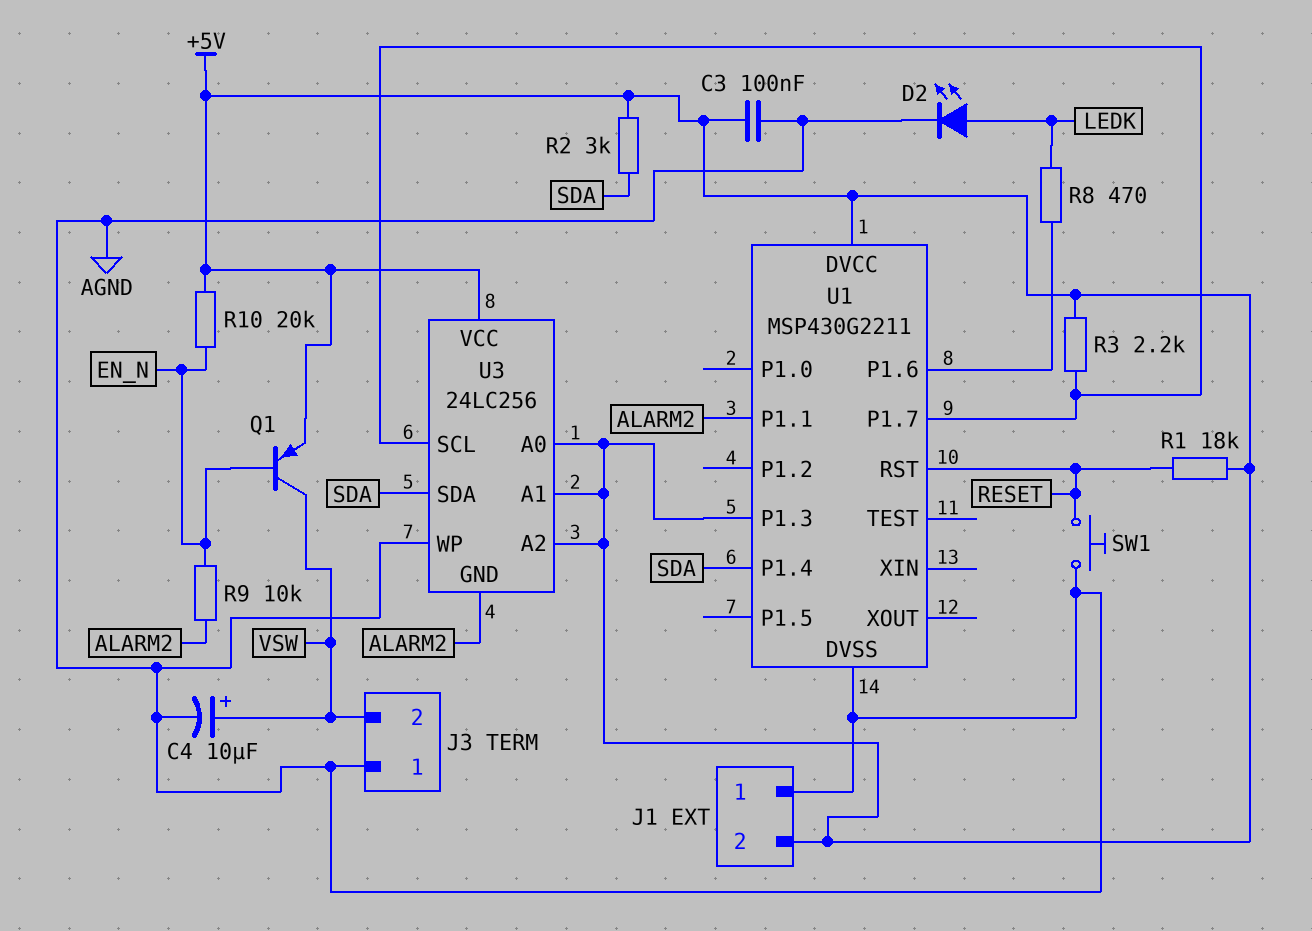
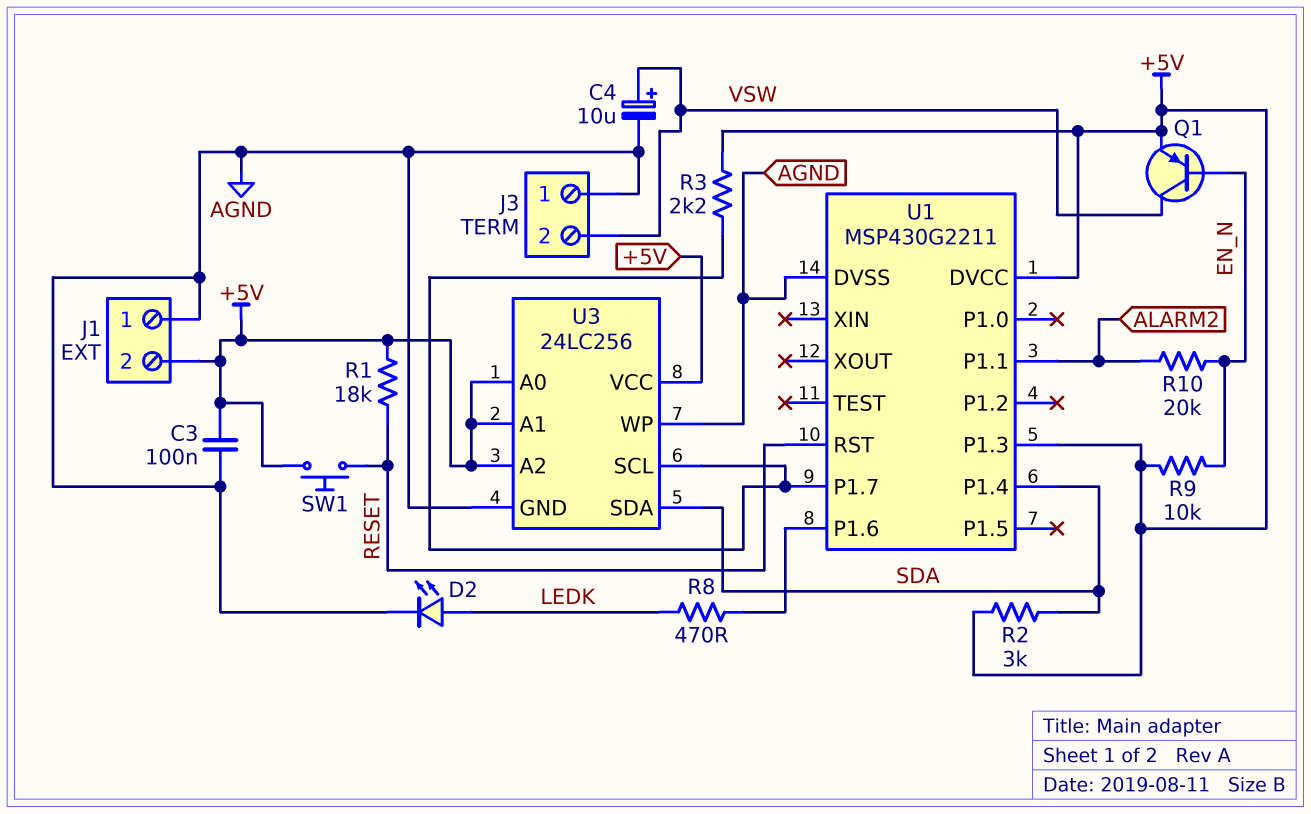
R9: 10k (ALARM2, EN_N) -> 10k (+5V, EN_N)
R10: 20k (+5V, EN_N) -> 20k (ALARM2, EN_N)
SW1: button (AGND, RESET) -> button (+5V, RESET)
U3 pin GND: ALARM2 -> AGND

